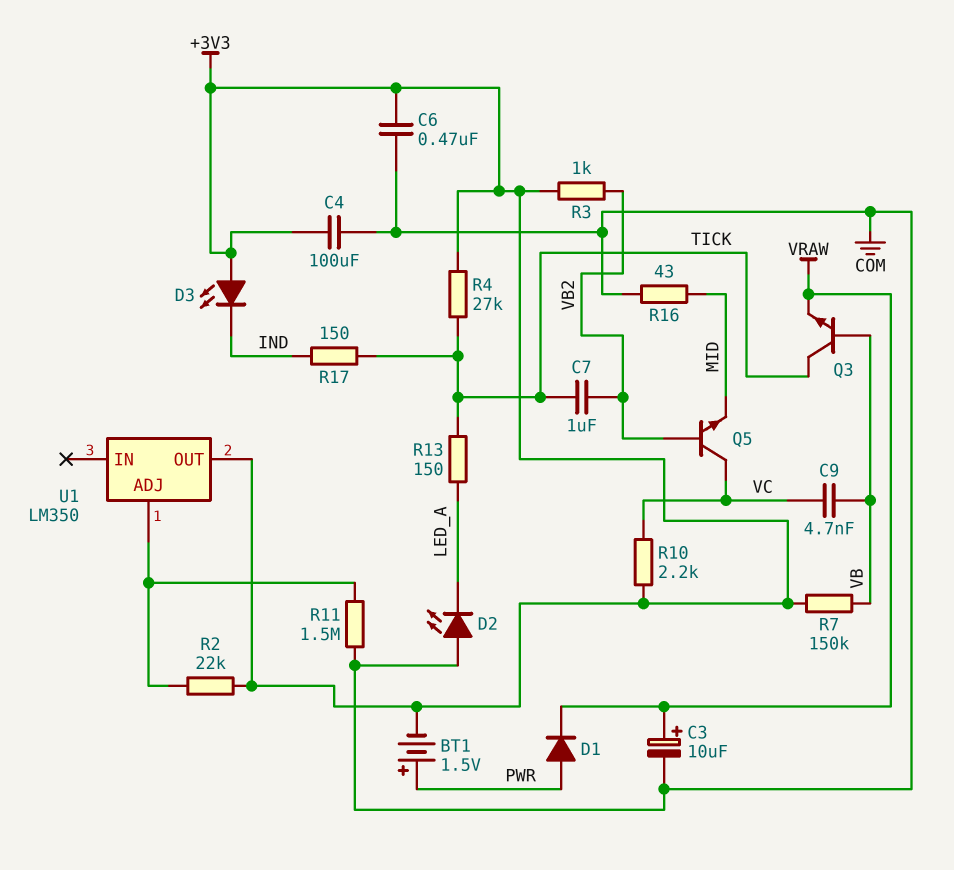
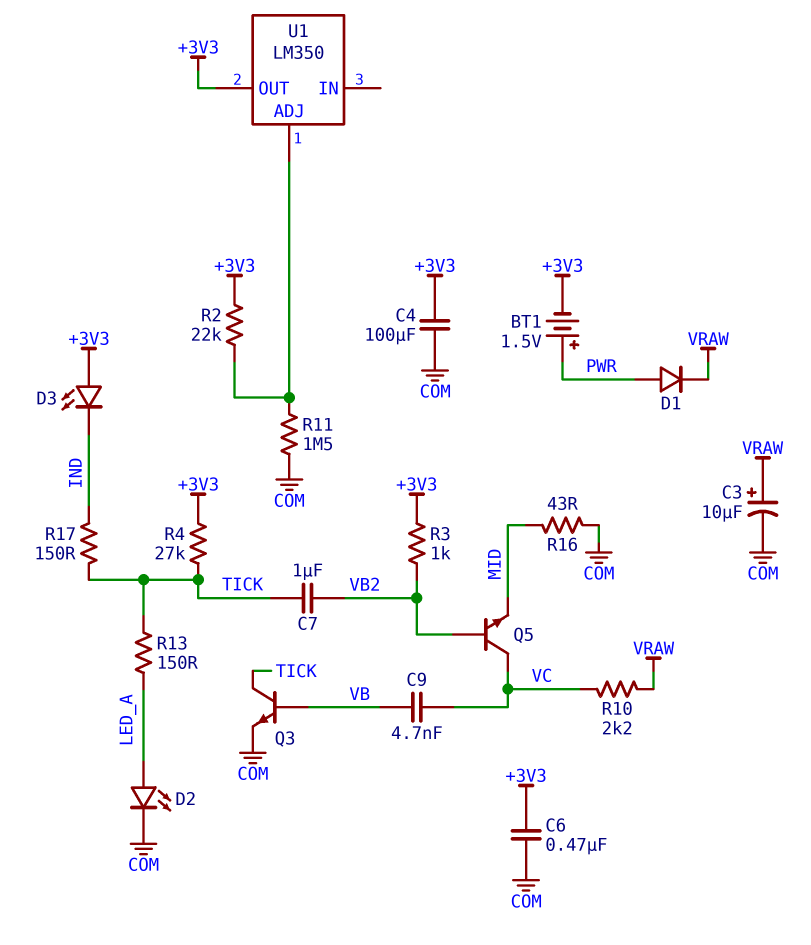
D2: LED (A COM, K LED_A) -> LED (A LED_A, K COM)
Q3: NPN (B VB, C TICK, E VRAW) -> NPN (B VB, C TICK, E COM)
R7: 150k (+3V3, VB) -> none
R10: 2.2k (+3V3, VC) -> 2.2k (VC, VRAW)

